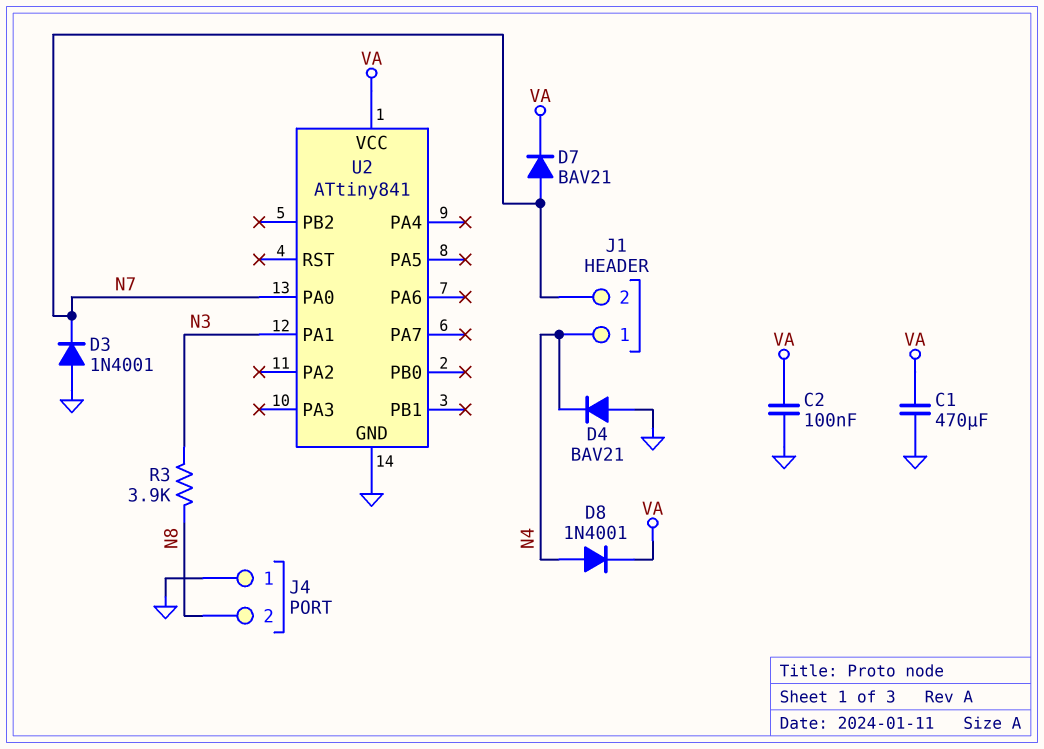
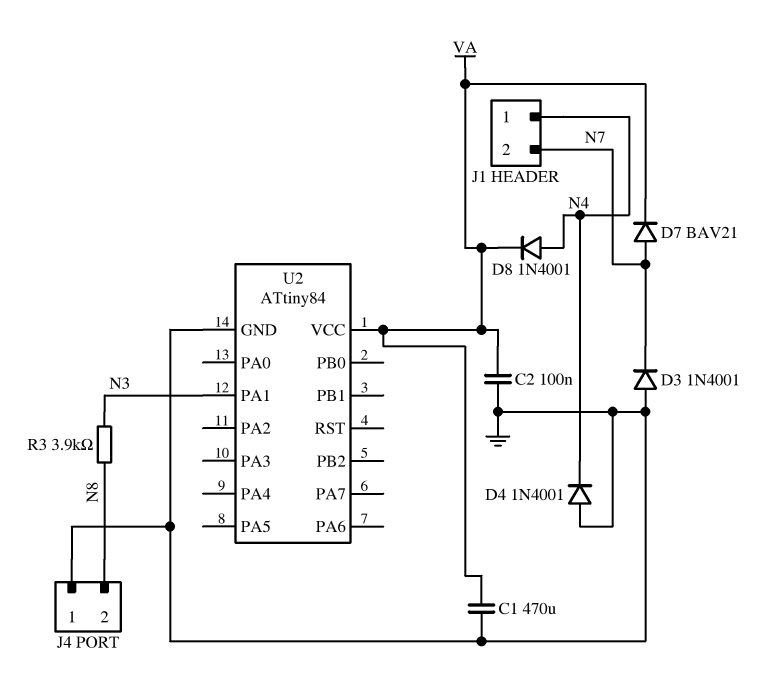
D4: diode BAV21 (A GND, K N4) -> diode 1N4001 (A GND, K N4)
U2: ATtiny841 -> ATtiny84
U2 pin PA0: N7 -> none

